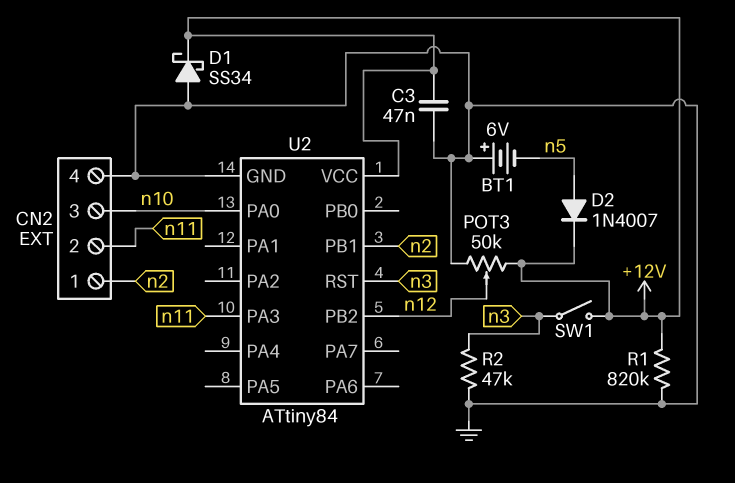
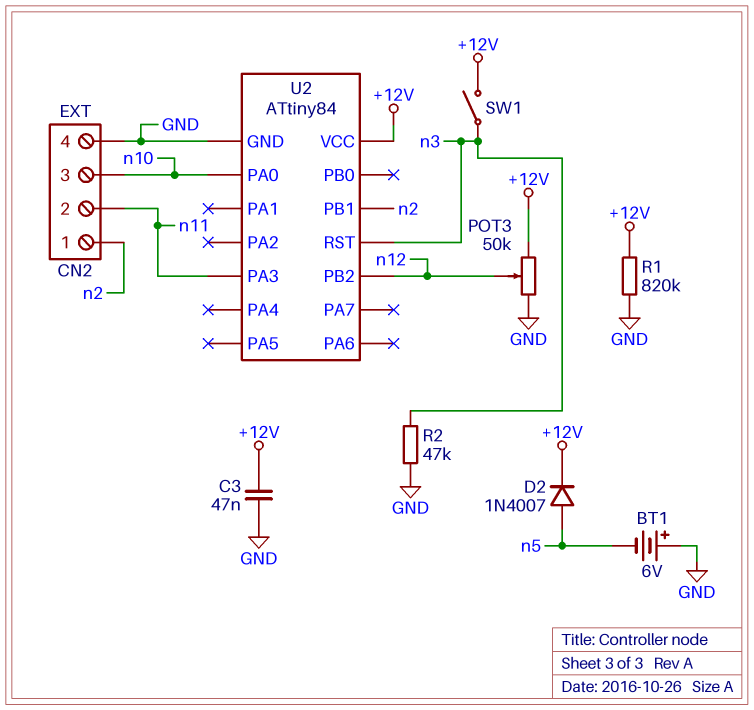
D1: schottky SS34 (A GND, K +12V) -> none

